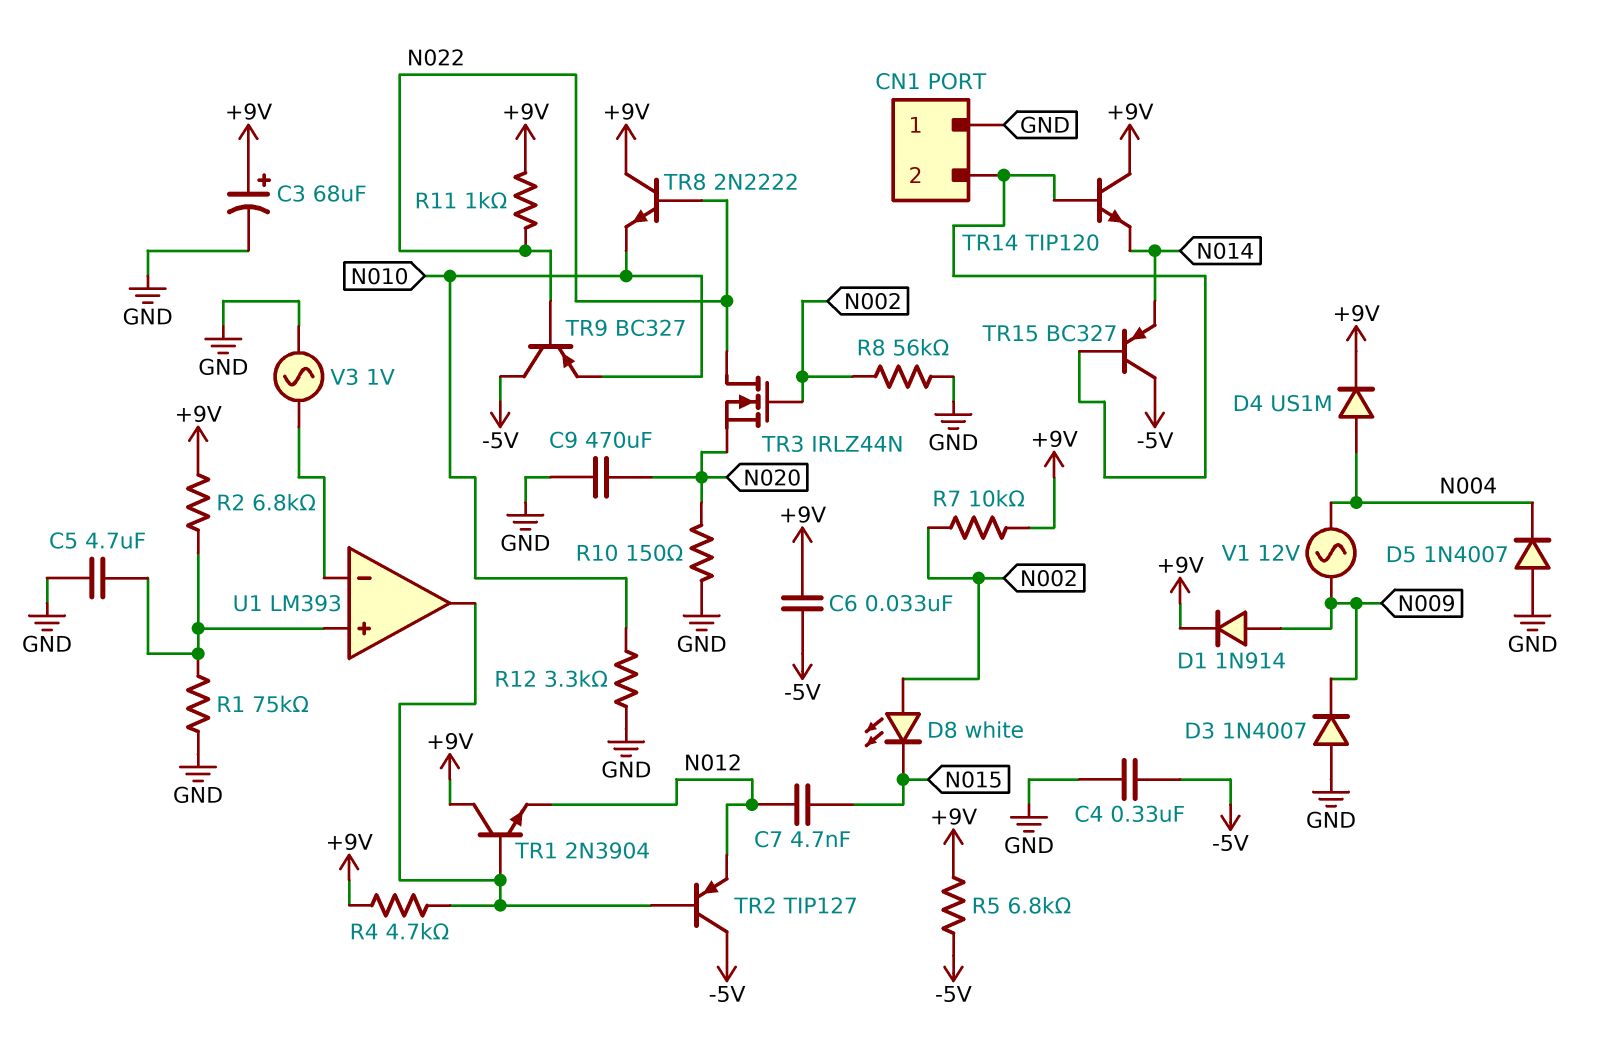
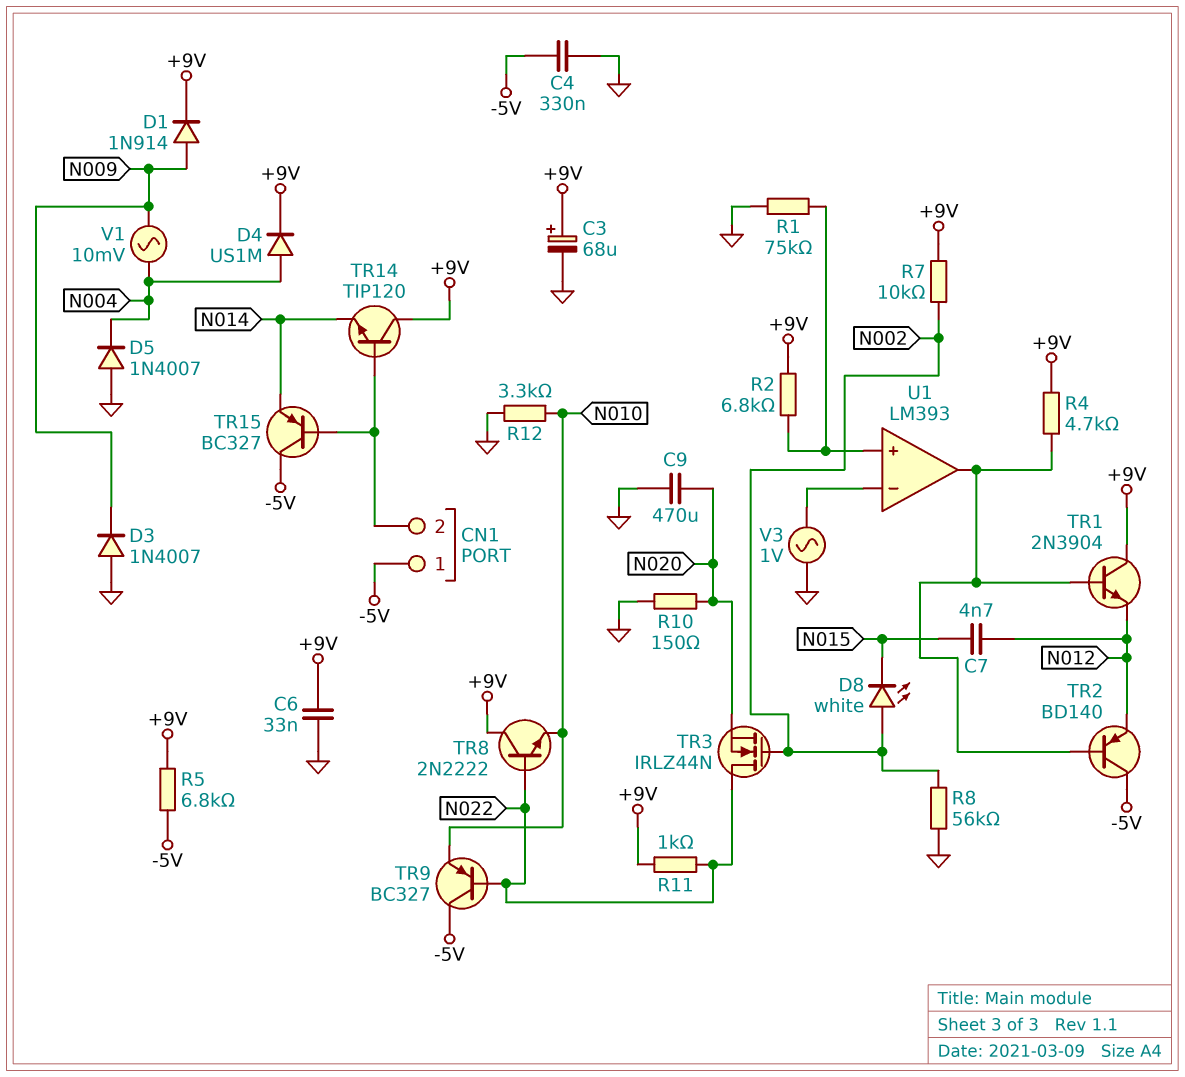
C5: 4.7uF (GND, U1/in+) -> none
C6: 33nF (+9V, -5V) -> 33nF (+9V, GND)
CN1 pin 1: GND -> -5V
TR2: PNP TIP127 (B U1/out, C -5V, E N012) -> PNP BD140 (B U1/out, C -5V, E N012)
V1: AC 12V (N004, N009) -> AC 10mV (N004, N009)

